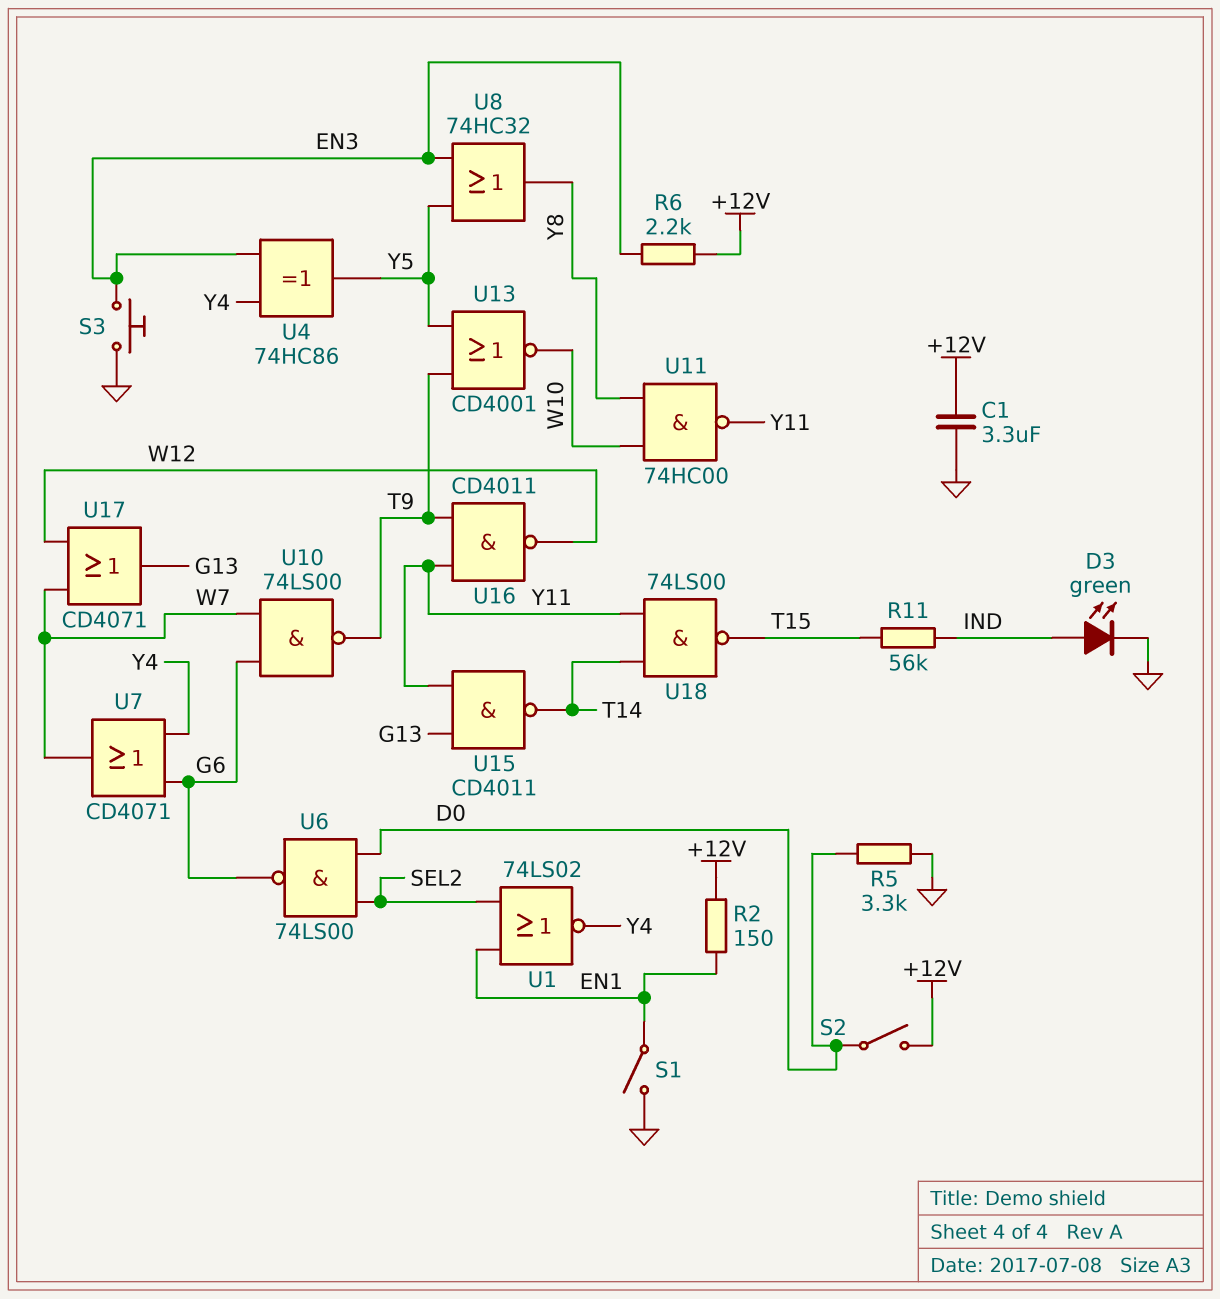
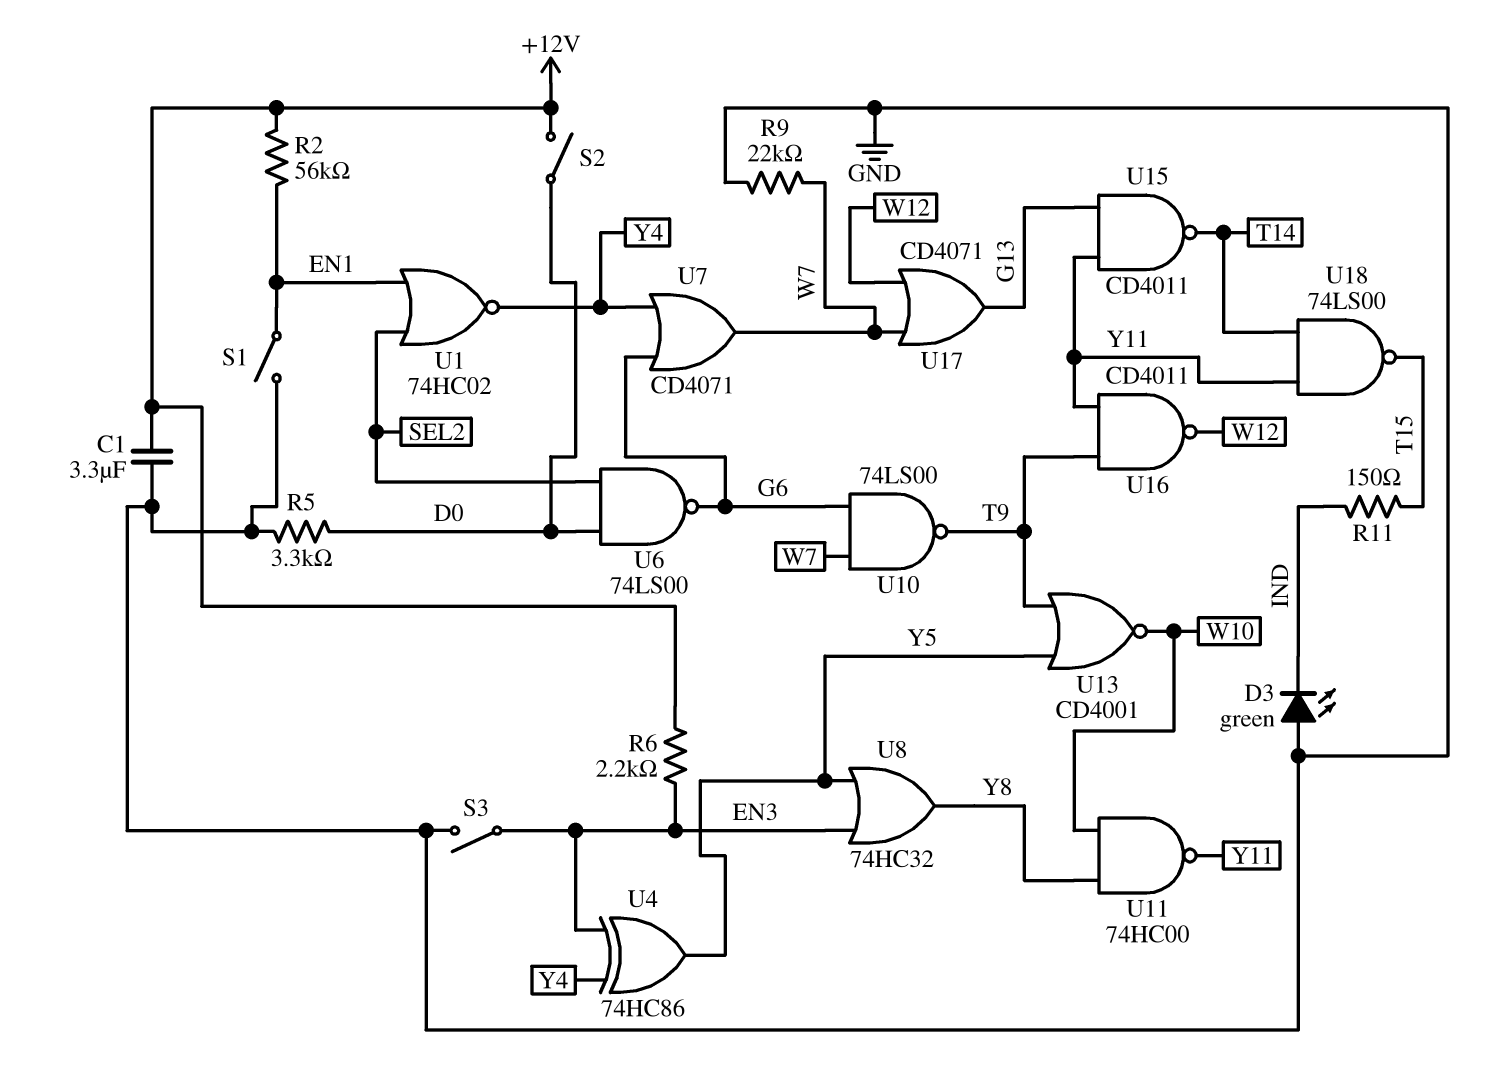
D3: LED green (A IND, K GND) -> LED green (A GND, K IND)
R2: 150 (+12V, EN1) -> 56k (+12V, EN1)
R9: none -> 22k (GND, W7)
R11: 56k (IND, T15) -> 150 (IND, T15)
S3: button (EN3, GND) -> switch (EN3, GND)
U1: NOR 74LS02 (in EN1, in SEL2, out Y4) -> NOR 74HC02 (in EN1, in SEL2, out Y4)

